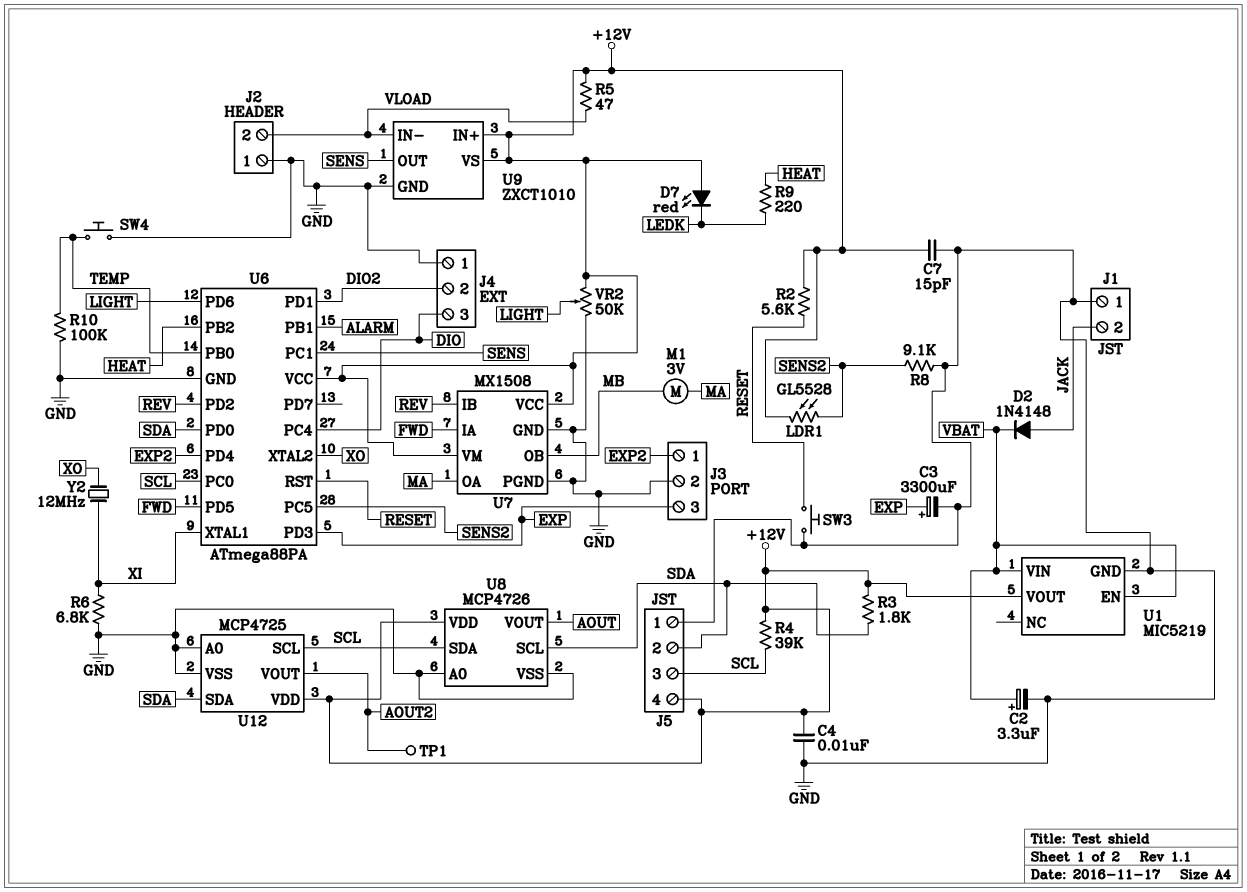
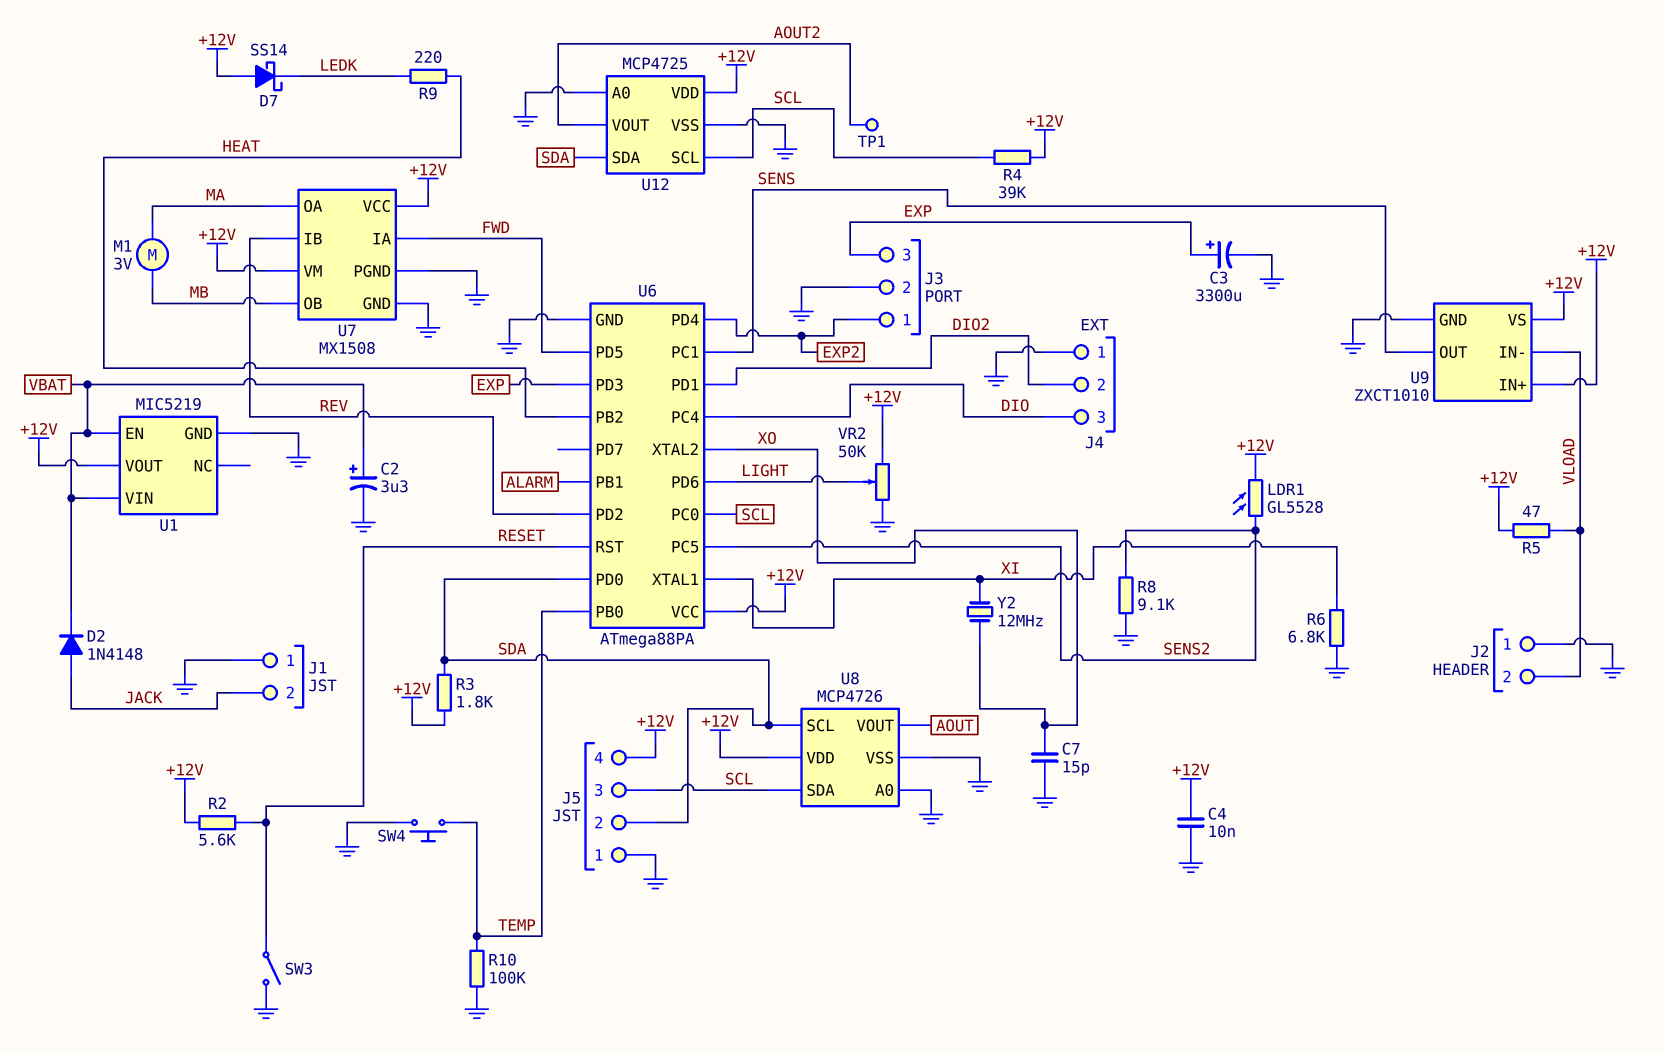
C7: 15pF (+12V, GND) -> 15pF (GND, XO)
D7: LED red (A +12V, K LEDK) -> schottky SS14 (A +12V, K LEDK)
SW3: button (GND, RESET) -> switch (GND, RESET)

